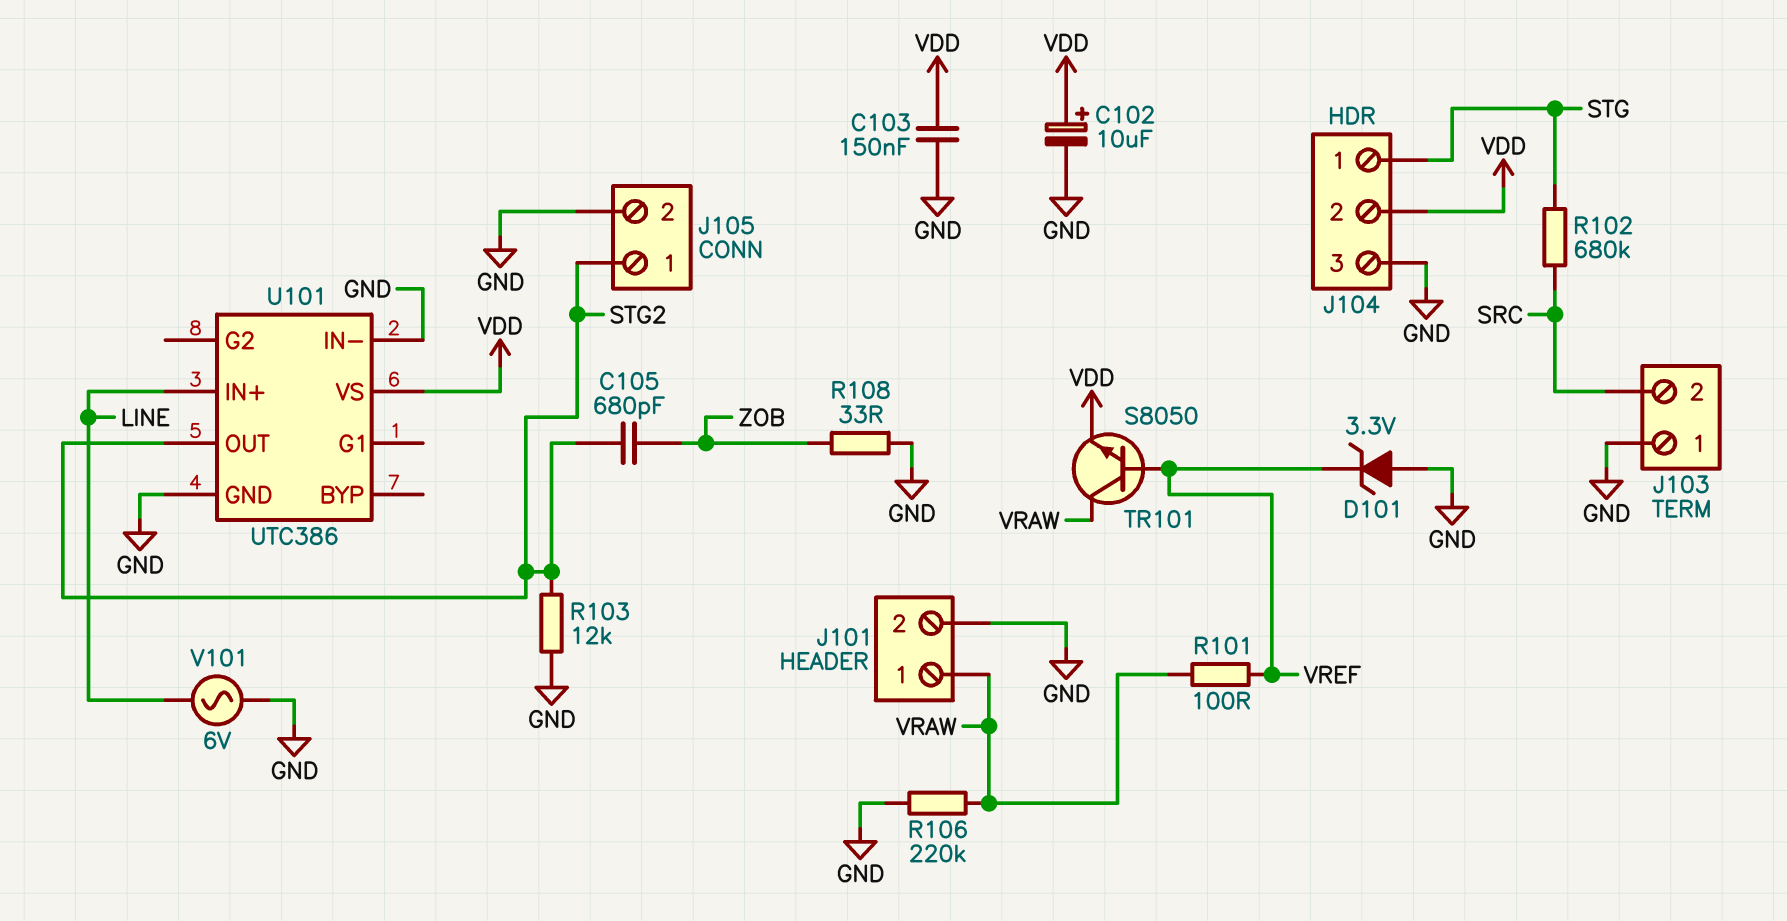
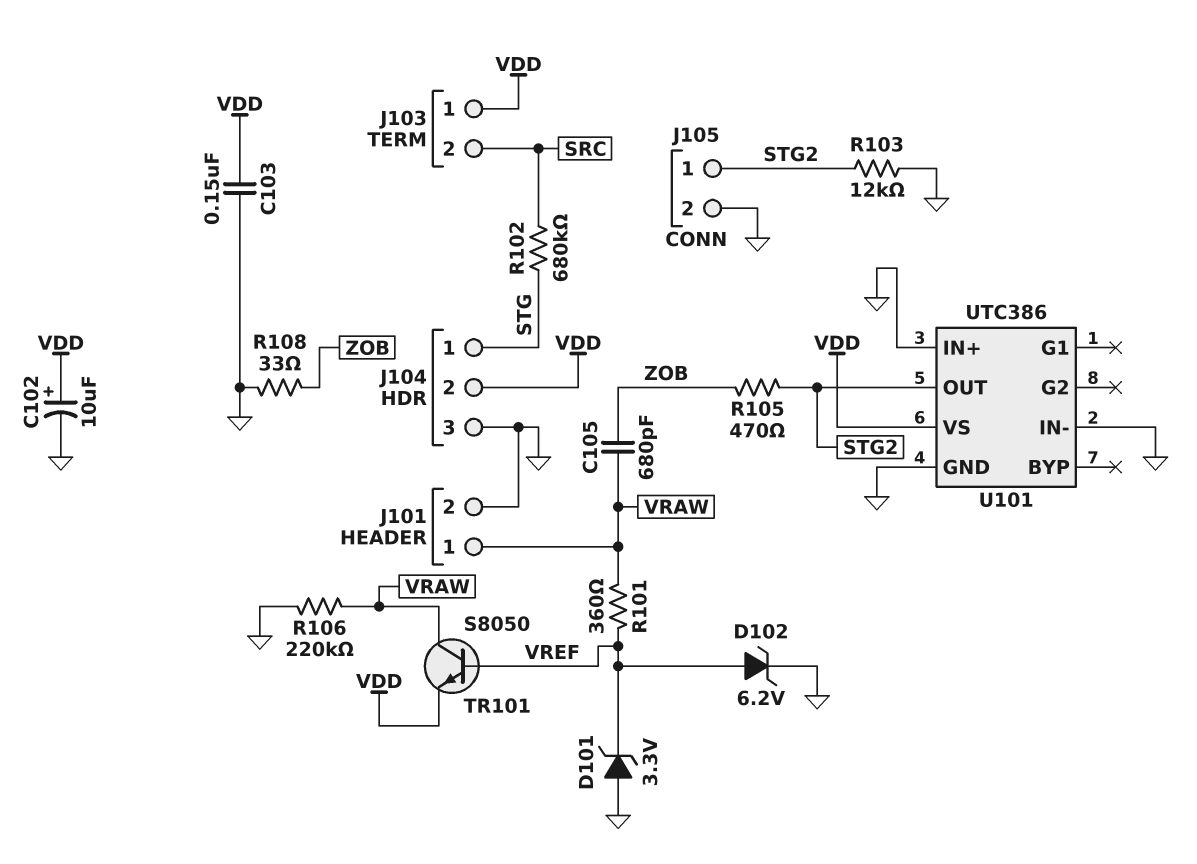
C105: 680pF (STG2, ZOB) -> 680pF (VRAW, ZOB)
D102: none -> zener 6.2V (A VREF, K GND)
J103 pin 1: GND -> VDD
R101: 100 (VRAW, VREF) -> 360 (VRAW, VREF)
R105: none -> 470 (STG2, ZOB)
U101 pin IN+: LINE -> GND
V101: AC 6V (GND, LINE) -> none

